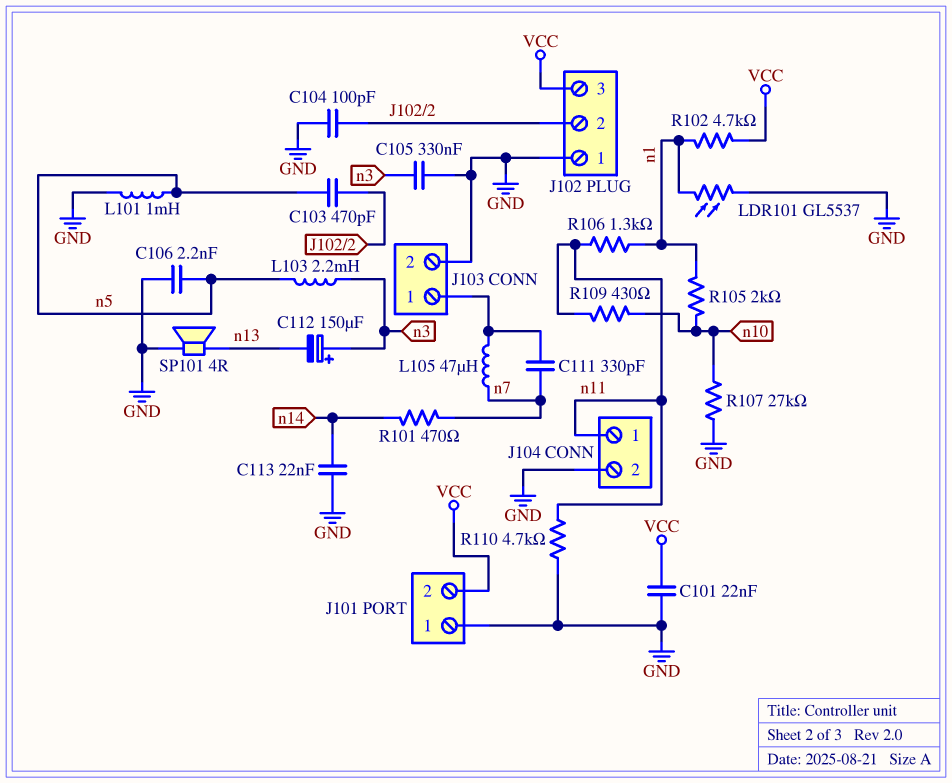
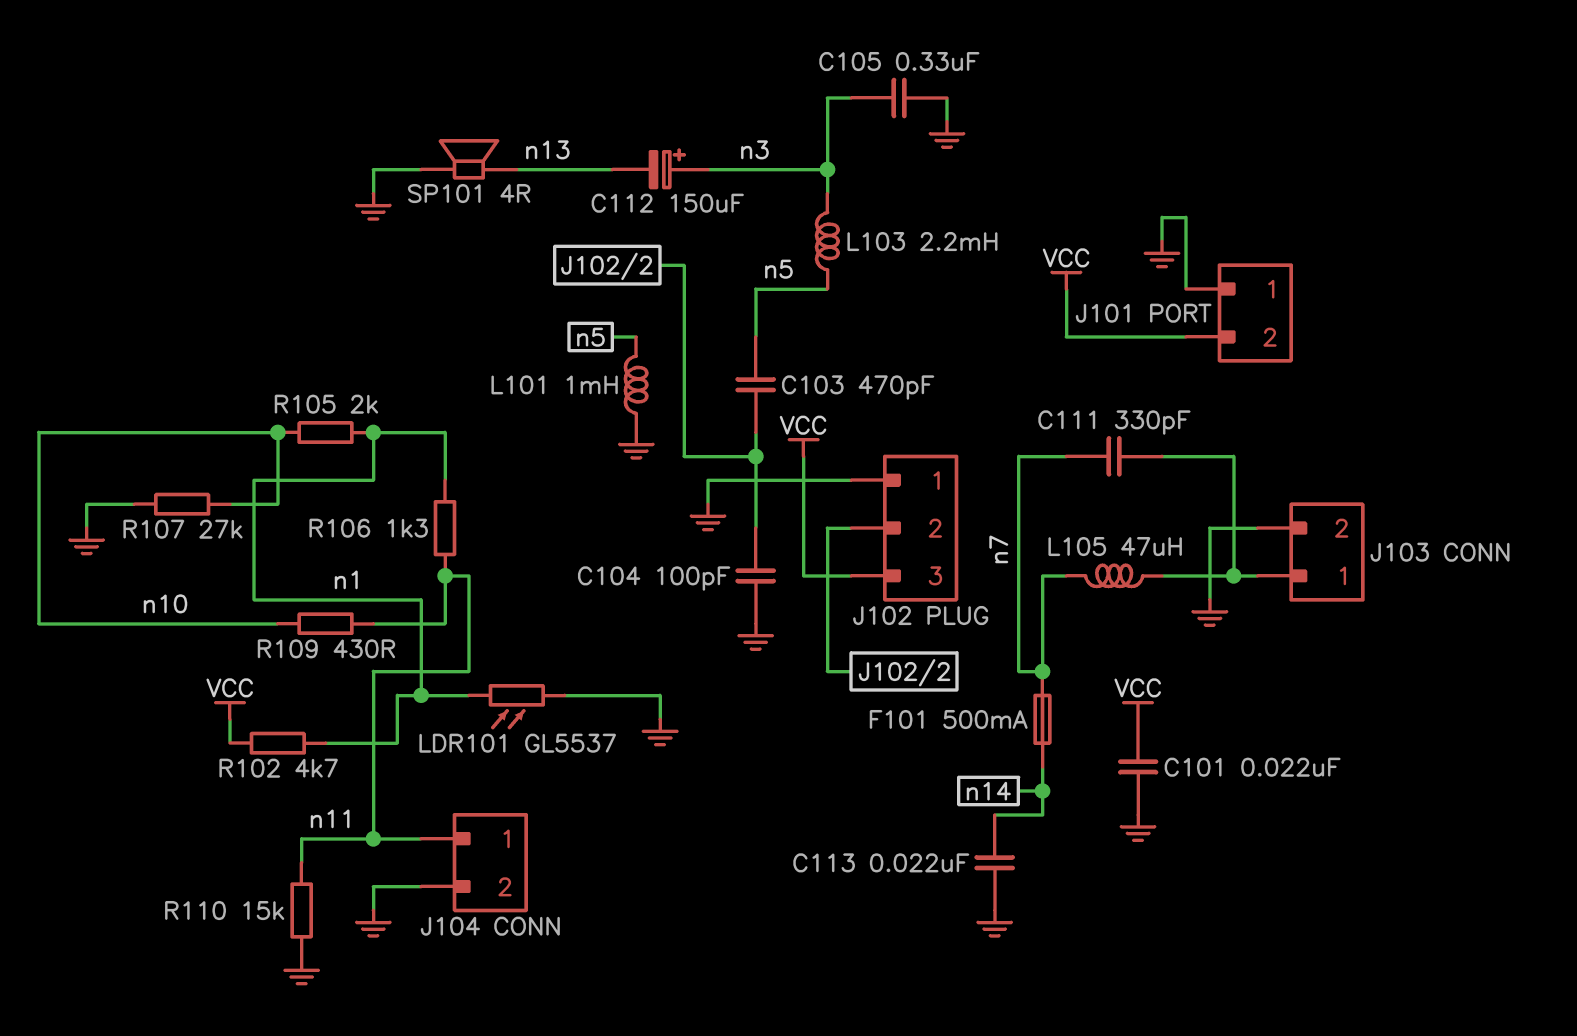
C106: 2.2nF (GND, n5) -> none
F101: none -> 500mA (n7, n14)
R101: 470 (n7, n14) -> none
R110: 4.7k (GND, n11) -> 15k (GND, n11)

